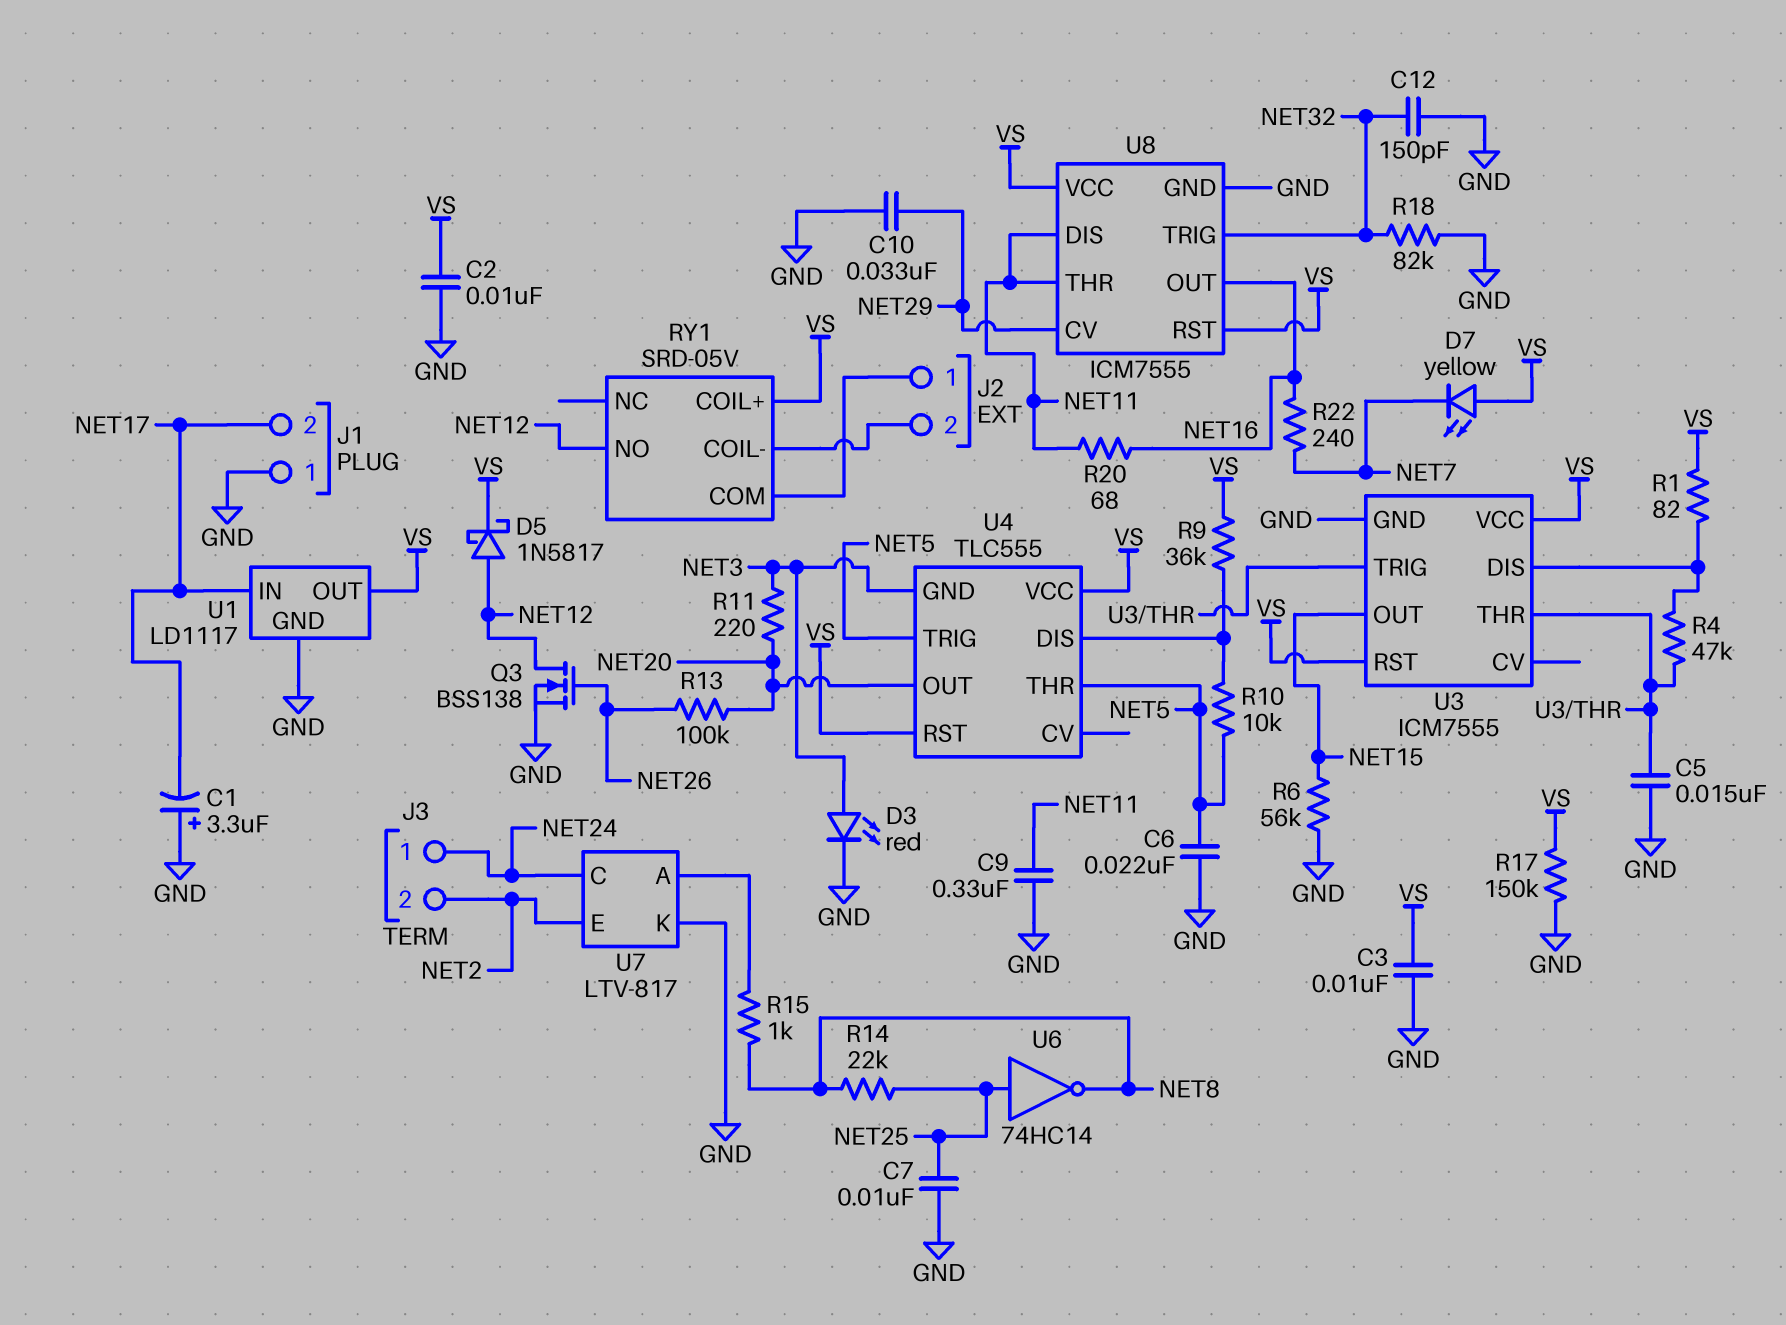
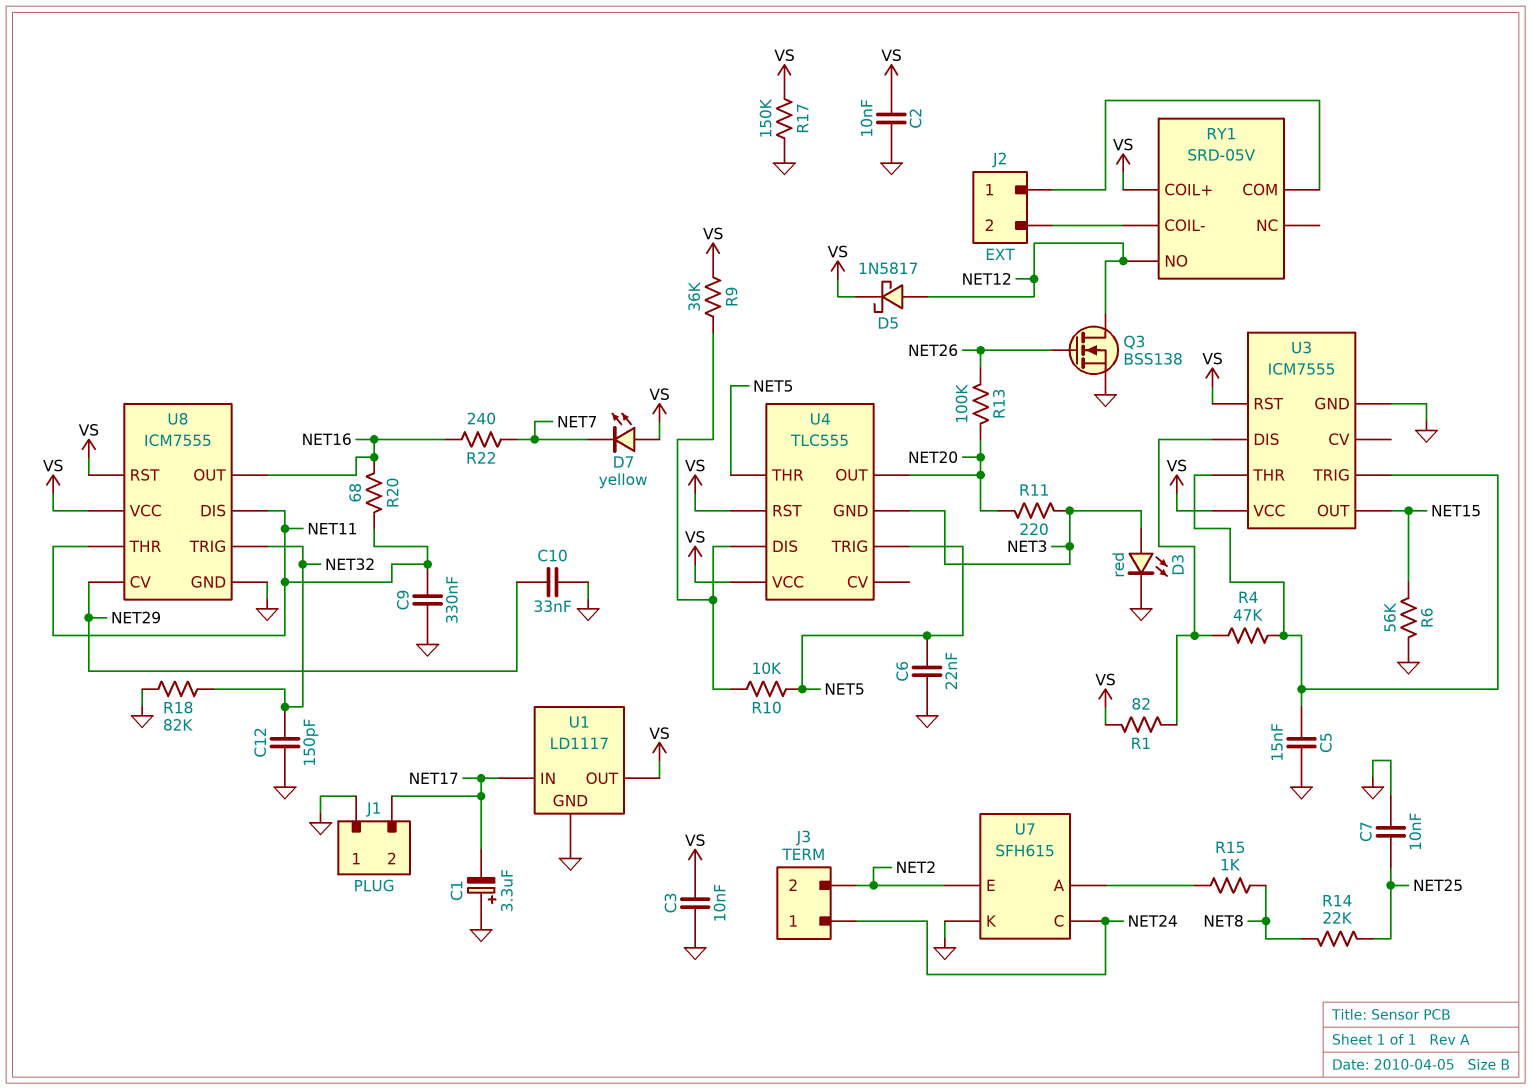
U6: NOT 74HC14 (in NET25, out NET8) -> none
U7: LTV-817 -> SFH615

